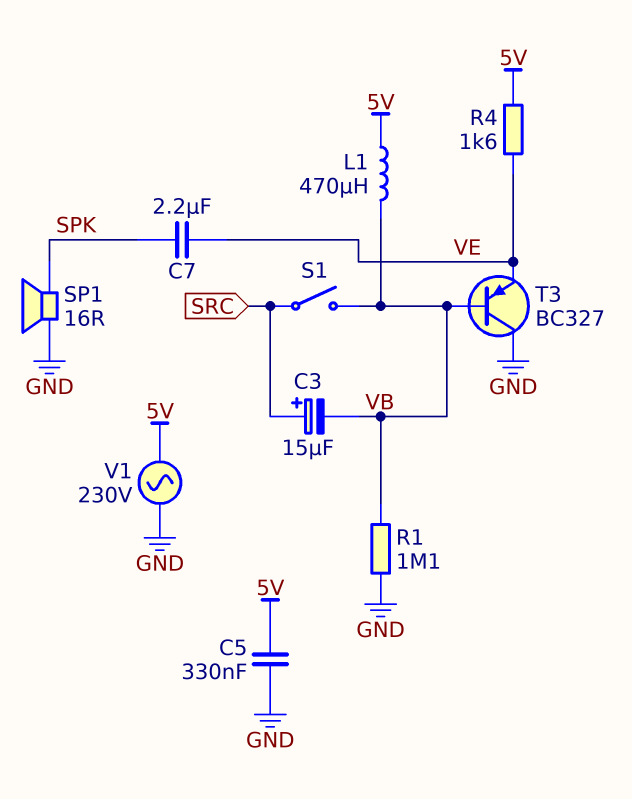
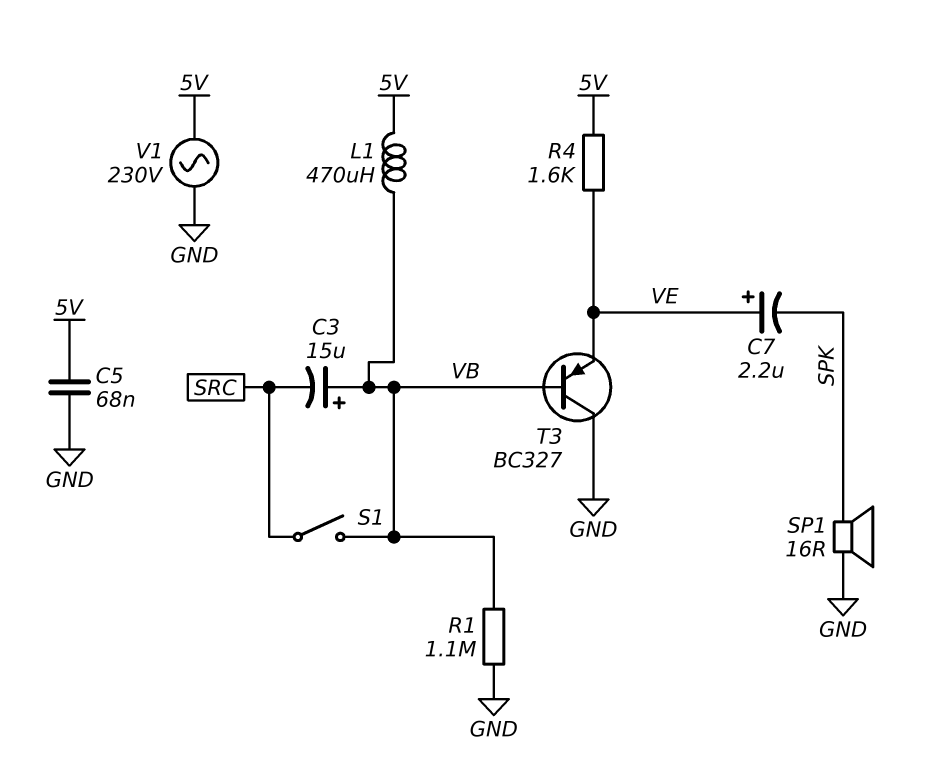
C3: 15uF (plus SRC, minus VB) -> 15uF (plus VB, minus SRC)
C5: 330nF (5V, GND) -> 68nF (5V, GND)
C7: 2.2uF (SPK, VE) -> 2.2uF (plus VE, minus SPK)

